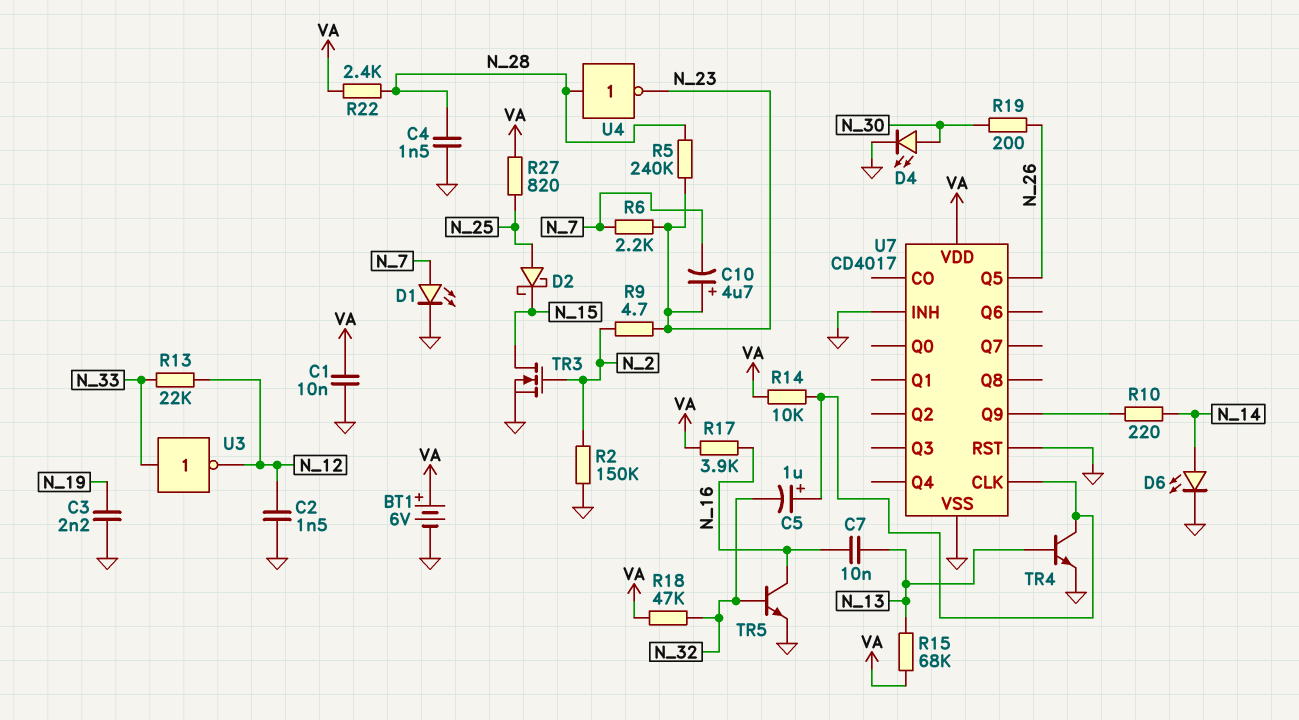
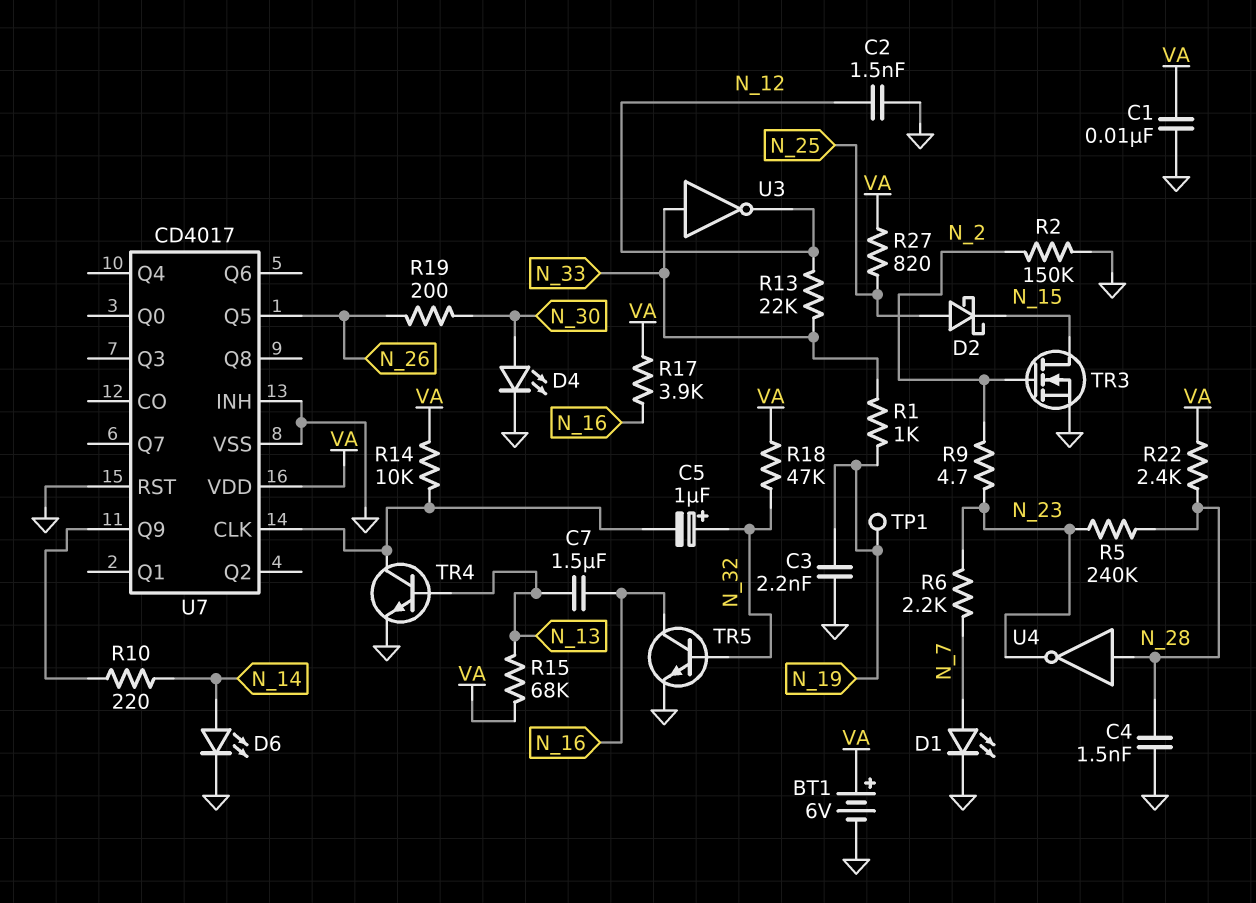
C5: 1uF (plus U7/CLK, minus N_32) -> 1uF (plus N_32, minus U7/CLK)
C7: 10nF (N_13, N_16) -> 1.5uF (N_13, N_16)
C10: 4.7uF (plus N_23, minus N_7) -> none
R1: none -> 1k (N_19, N_33)
TP1: none -> test point (N_19)

